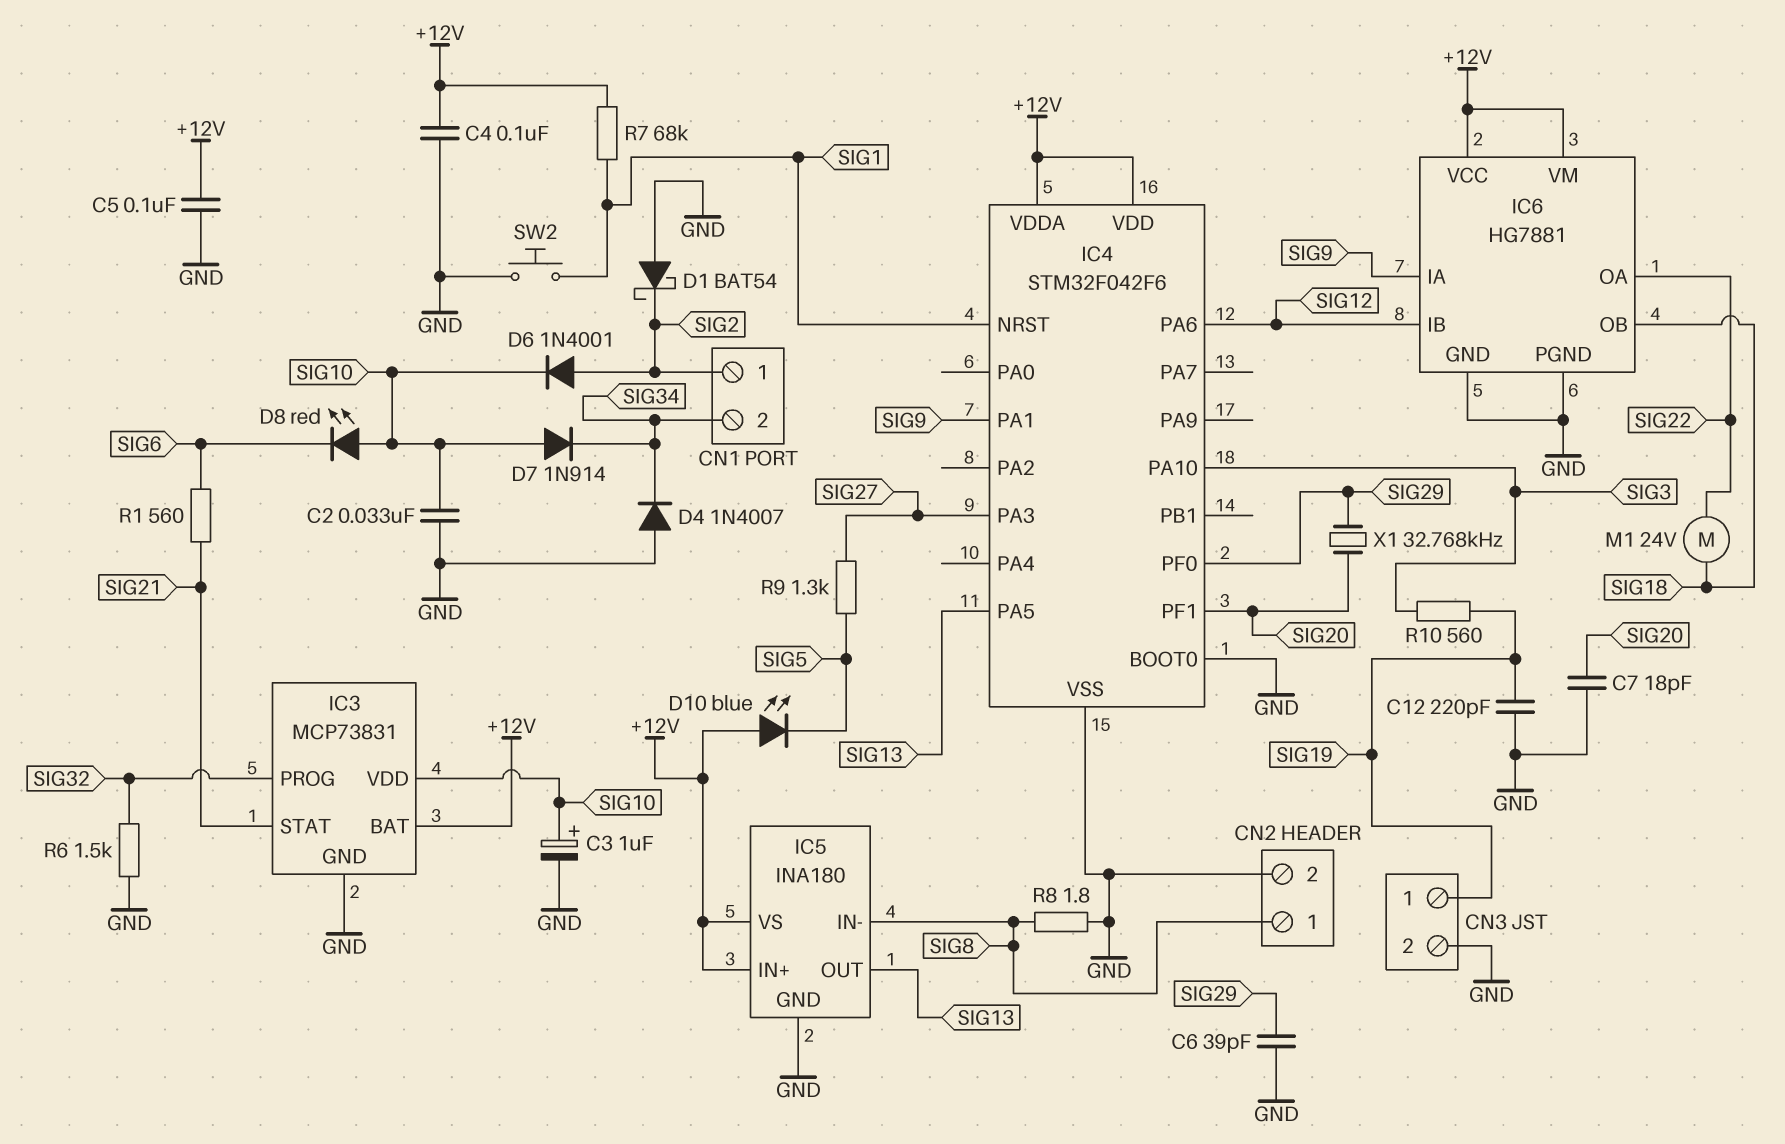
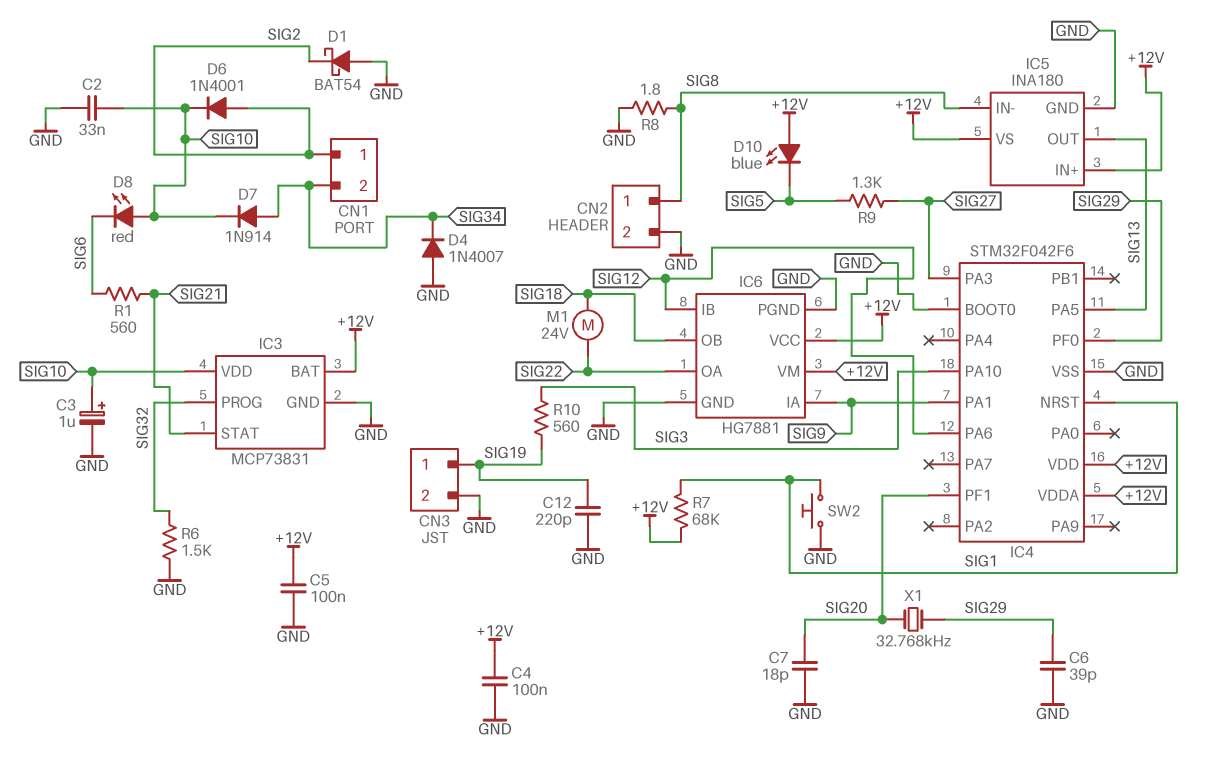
D7: diode 1N914 (A SIG10, K SIG34) -> diode 1N914 (A SIG34, K SIG10)

